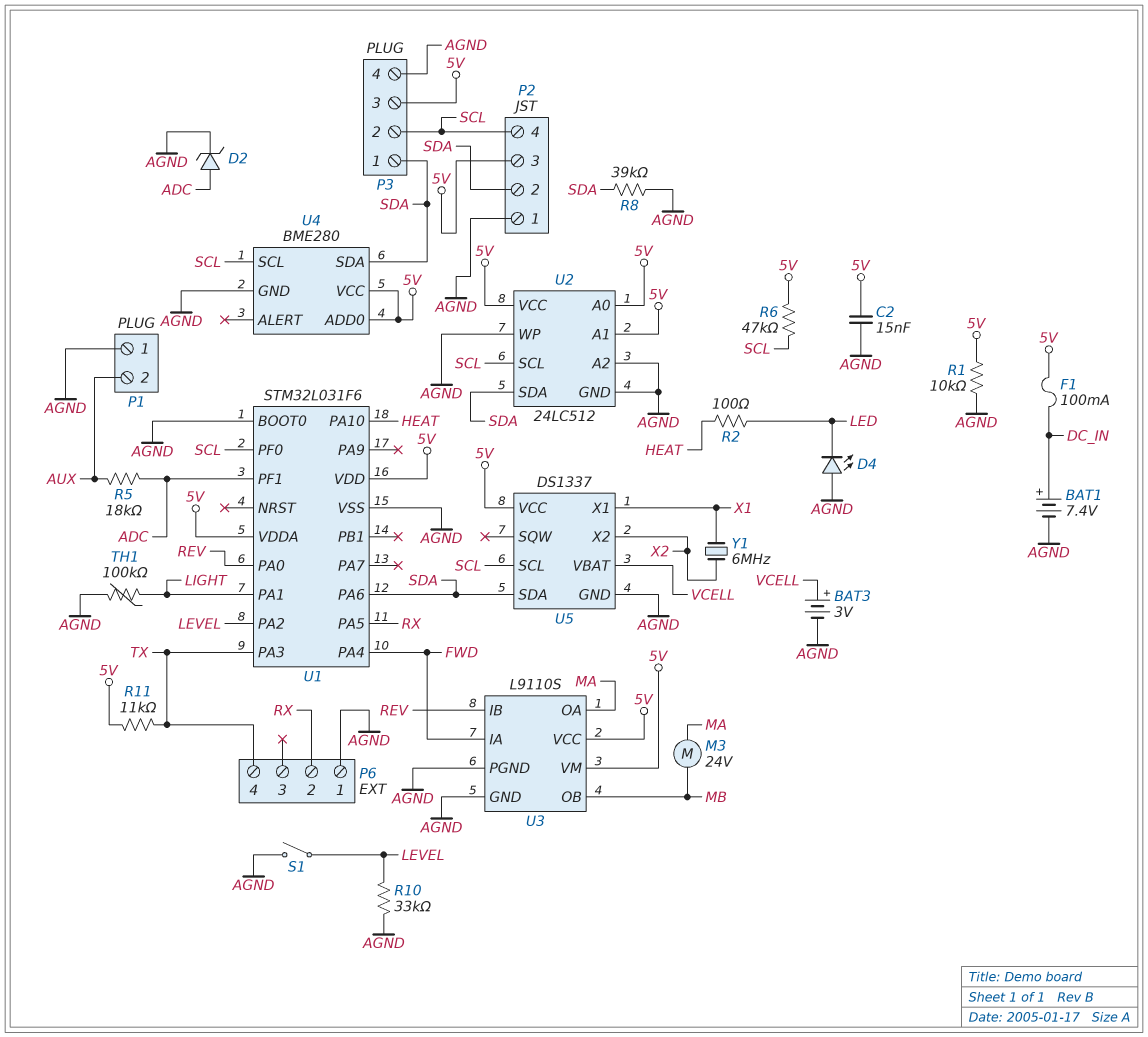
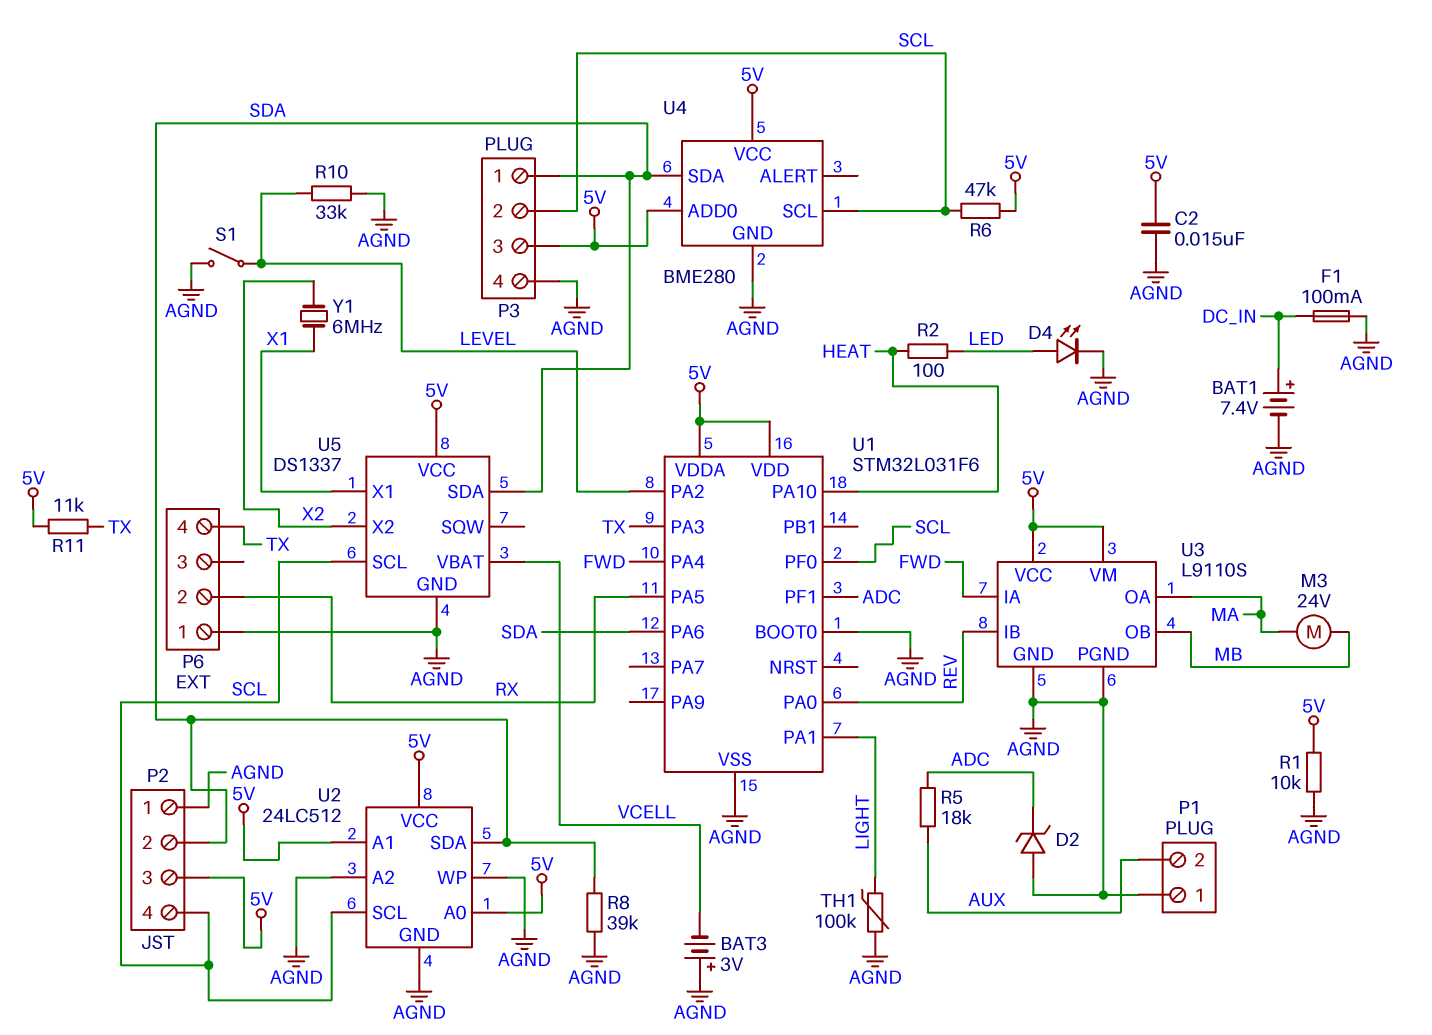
BAT3: 3V (plus VCELL, minus AGND) -> 3V (plus AGND, minus VCELL)
D2: zener (A ADC, K AGND) -> zener (A AGND, K ADC)
D4: LED (A AGND, K LED) -> LED (A LED, K AGND)
F1: 100mA (5V, DC_IN) -> 100mA (AGND, DC_IN)

